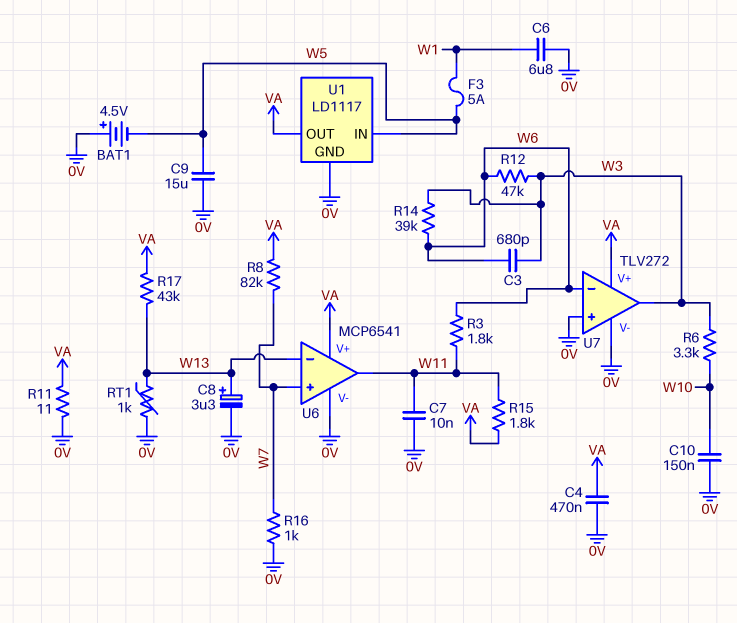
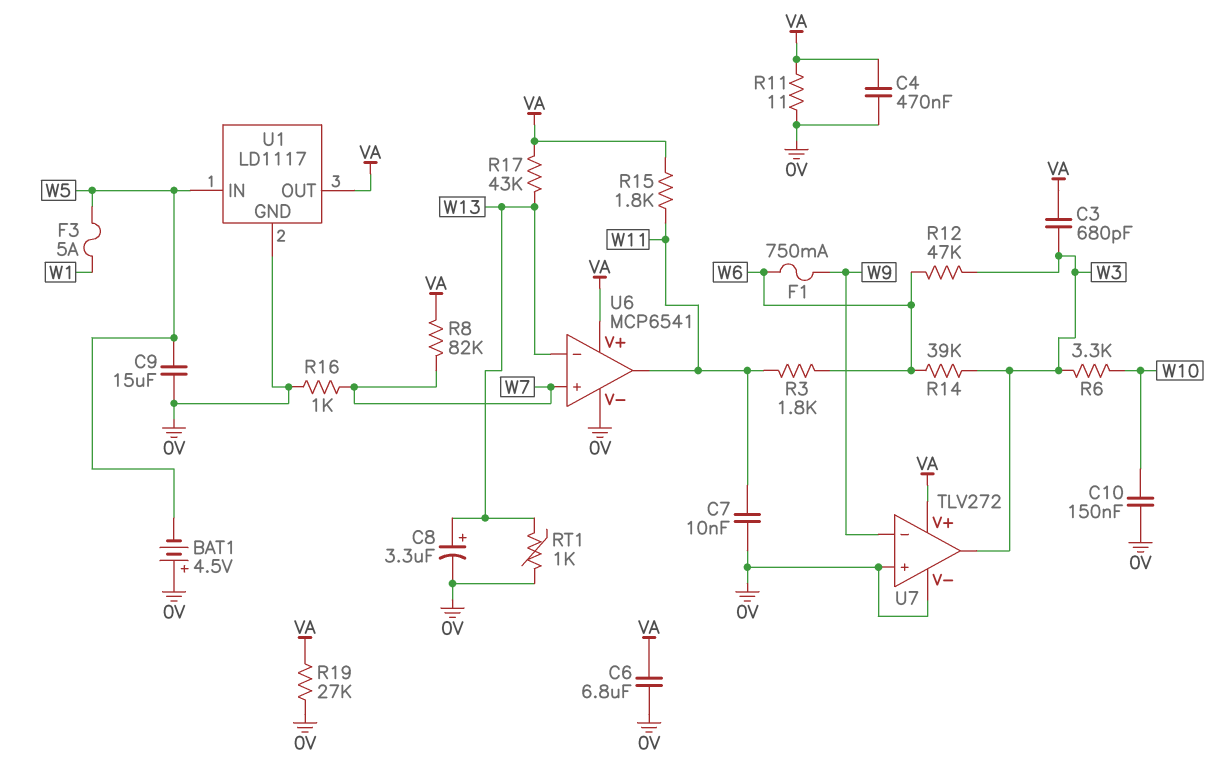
C3: 680pF (W3, W6) -> 680pF (VA, W3)
C6: 6.8uF (0V, W1) -> 6.8uF (0V, VA)
F1: none -> 750mA (W6, W9)
R19: none -> 27k (0V, VA)
U7 pin in-: W6 -> W9

